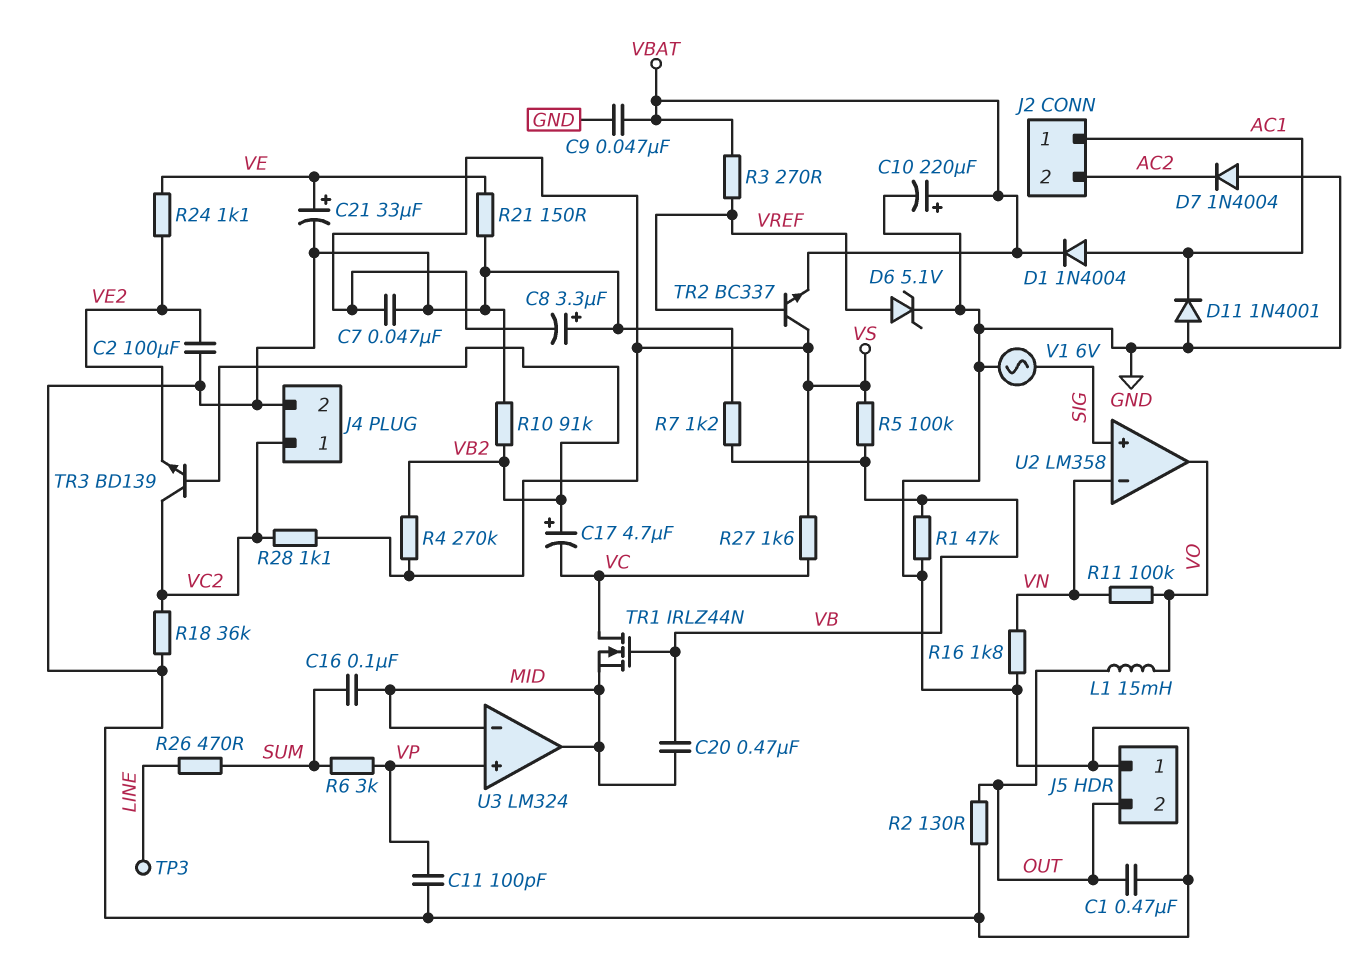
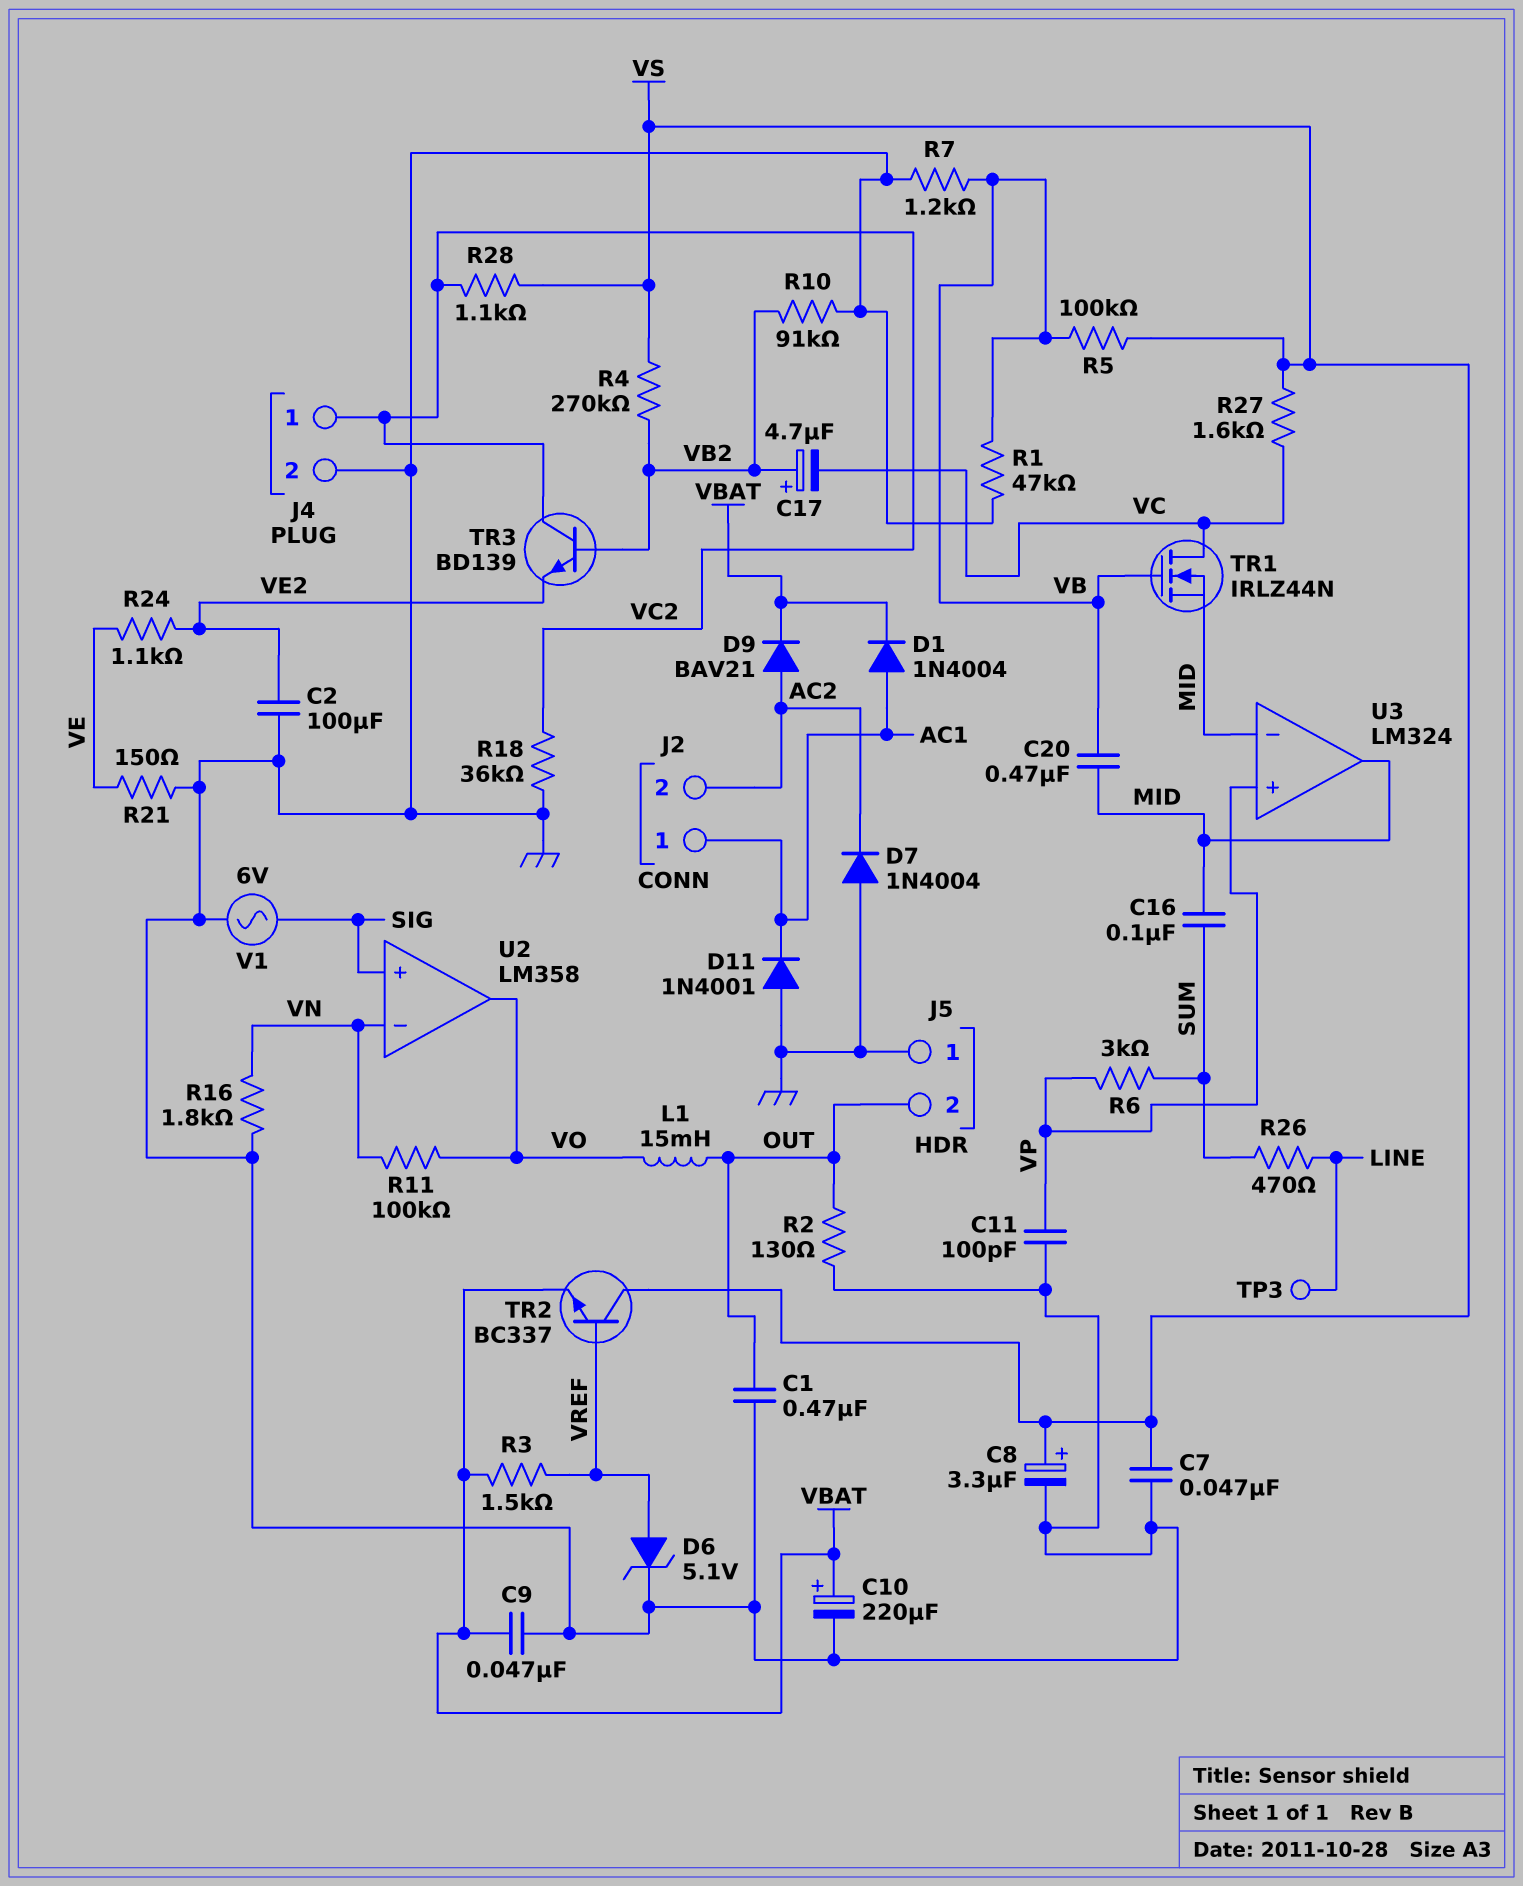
C8: 3.3uF (plus GND, minus VS) -> 3.3uF (plus VS, minus GND)
C21: 33uF (plus VE, minus GND) -> none
D9: none -> diode BAV21 (A AC2, K VBAT)
R3: 270 (VBAT, VREF) -> 1.5k (VBAT, VREF)

